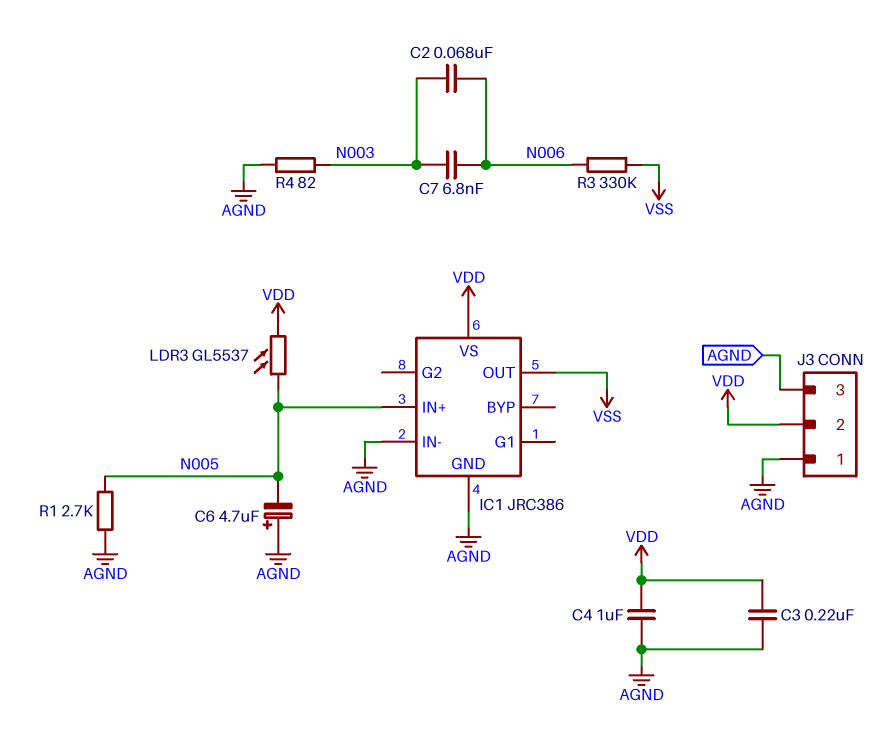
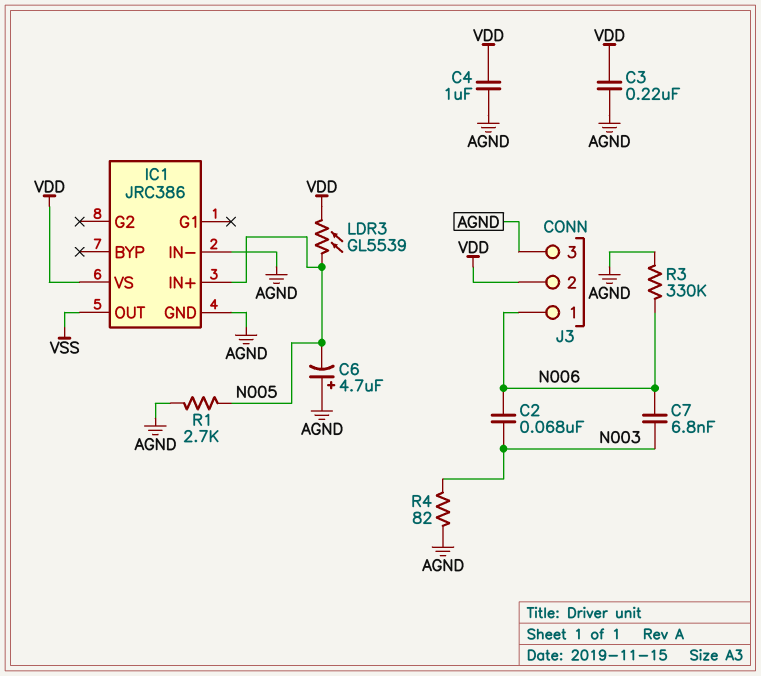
J3 pin 1: AGND -> N006
LDR3: GL5537 (N005, VDD) -> GL5539 (N005, VDD)
R3: 330k (N006, VSS) -> 330k (AGND, N006)

